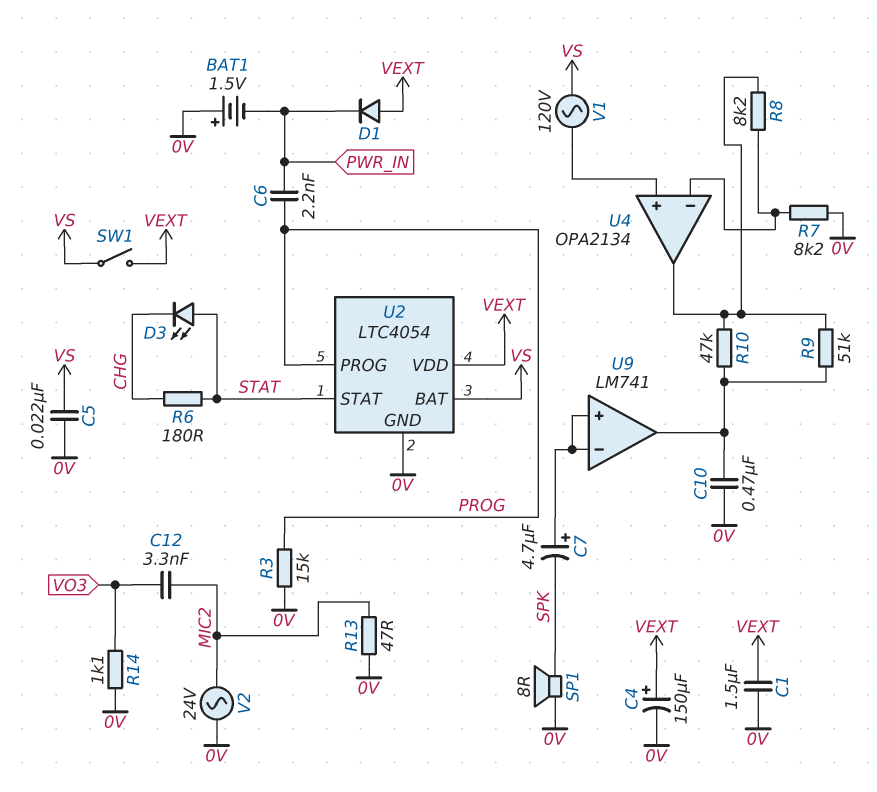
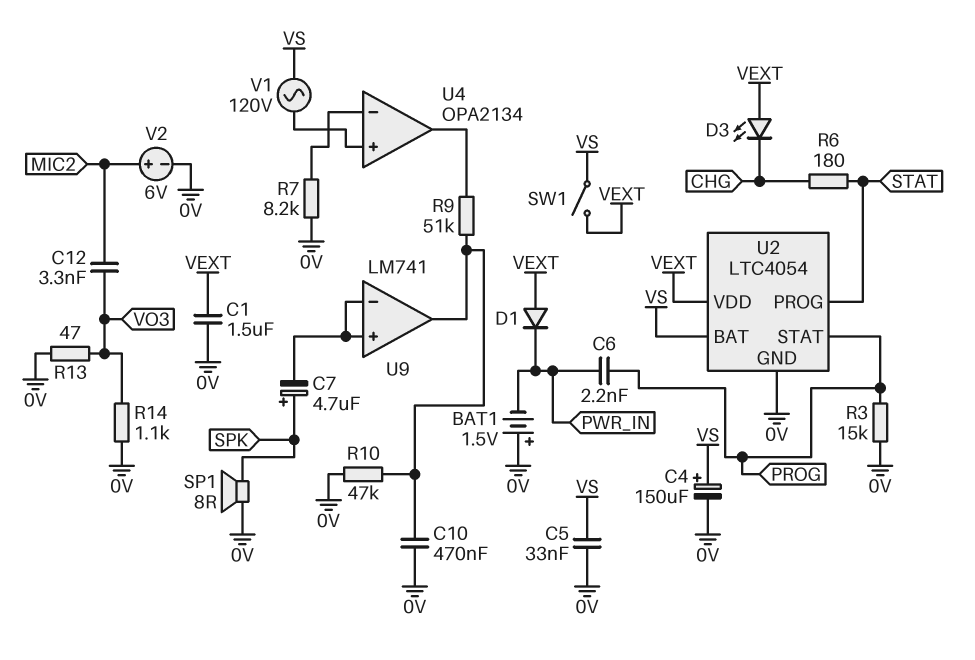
C4: 150uF (plus VEXT, minus 0V) -> 150uF (plus VS, minus 0V)
C5: 22nF (0V, VS) -> 33nF (0V, VS)
C7: 4.7uF (plus U9/in+, minus SPK) -> 4.7uF (plus SPK, minus U9/in+)
D3: LED (A STAT, K CHG) -> LED (A VEXT, K CHG)
R8: 8.2k (U4/in-, U4/out) -> none
R10: 47k (U4/out, U9/out) -> 47k (0V, U9/out)
R13: 47 (0V, MIC2) -> 47 (0V, VO3)
U2 pin PROG: PROG -> STAT
U2 pin STAT: STAT -> PROG
V2: AC 24V (0V, MIC2) -> 6V (plus MIC2, minus 0V)

